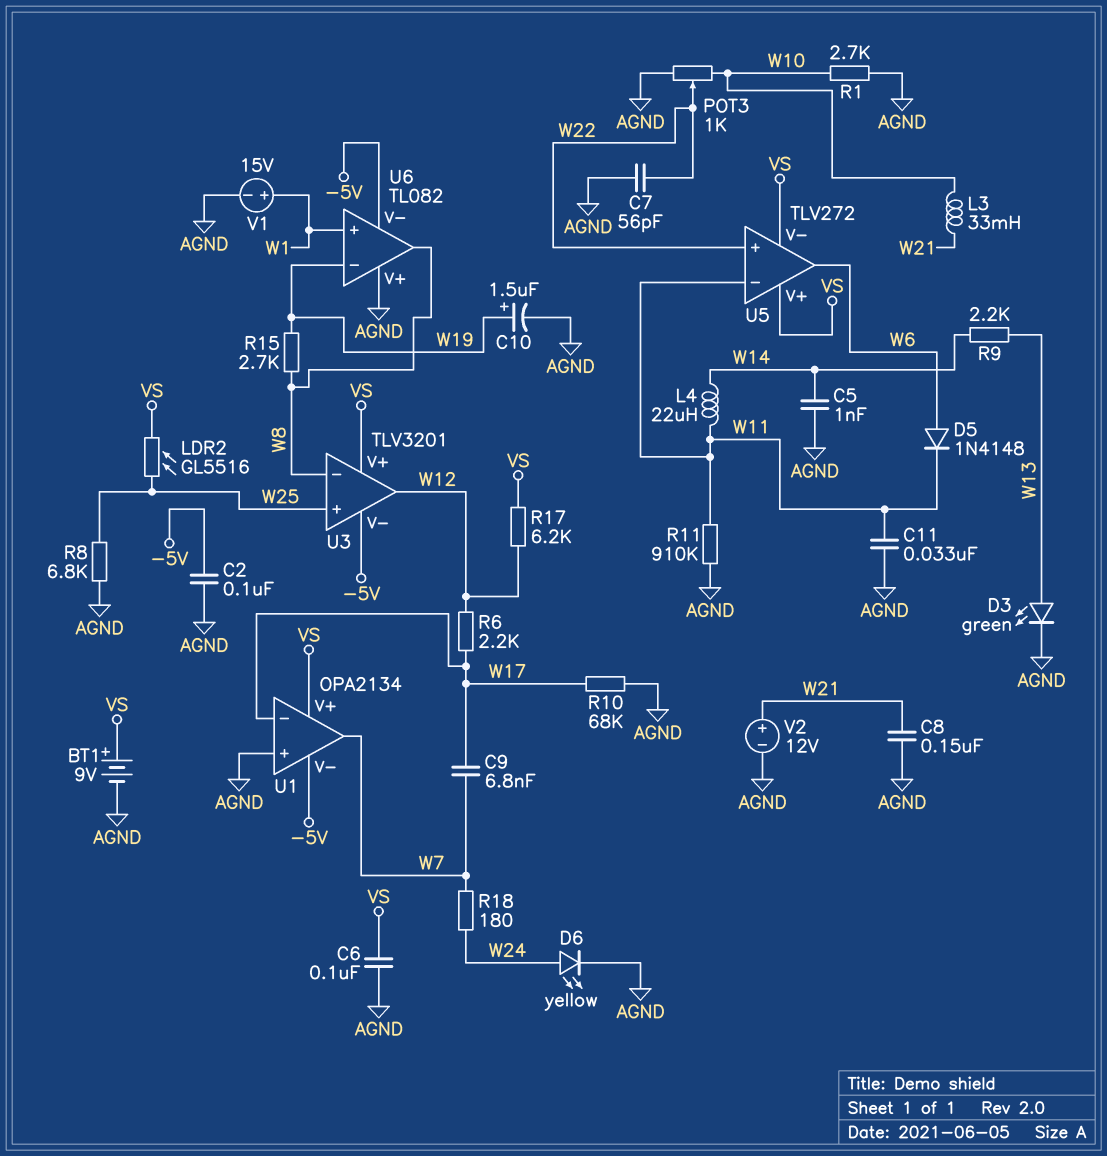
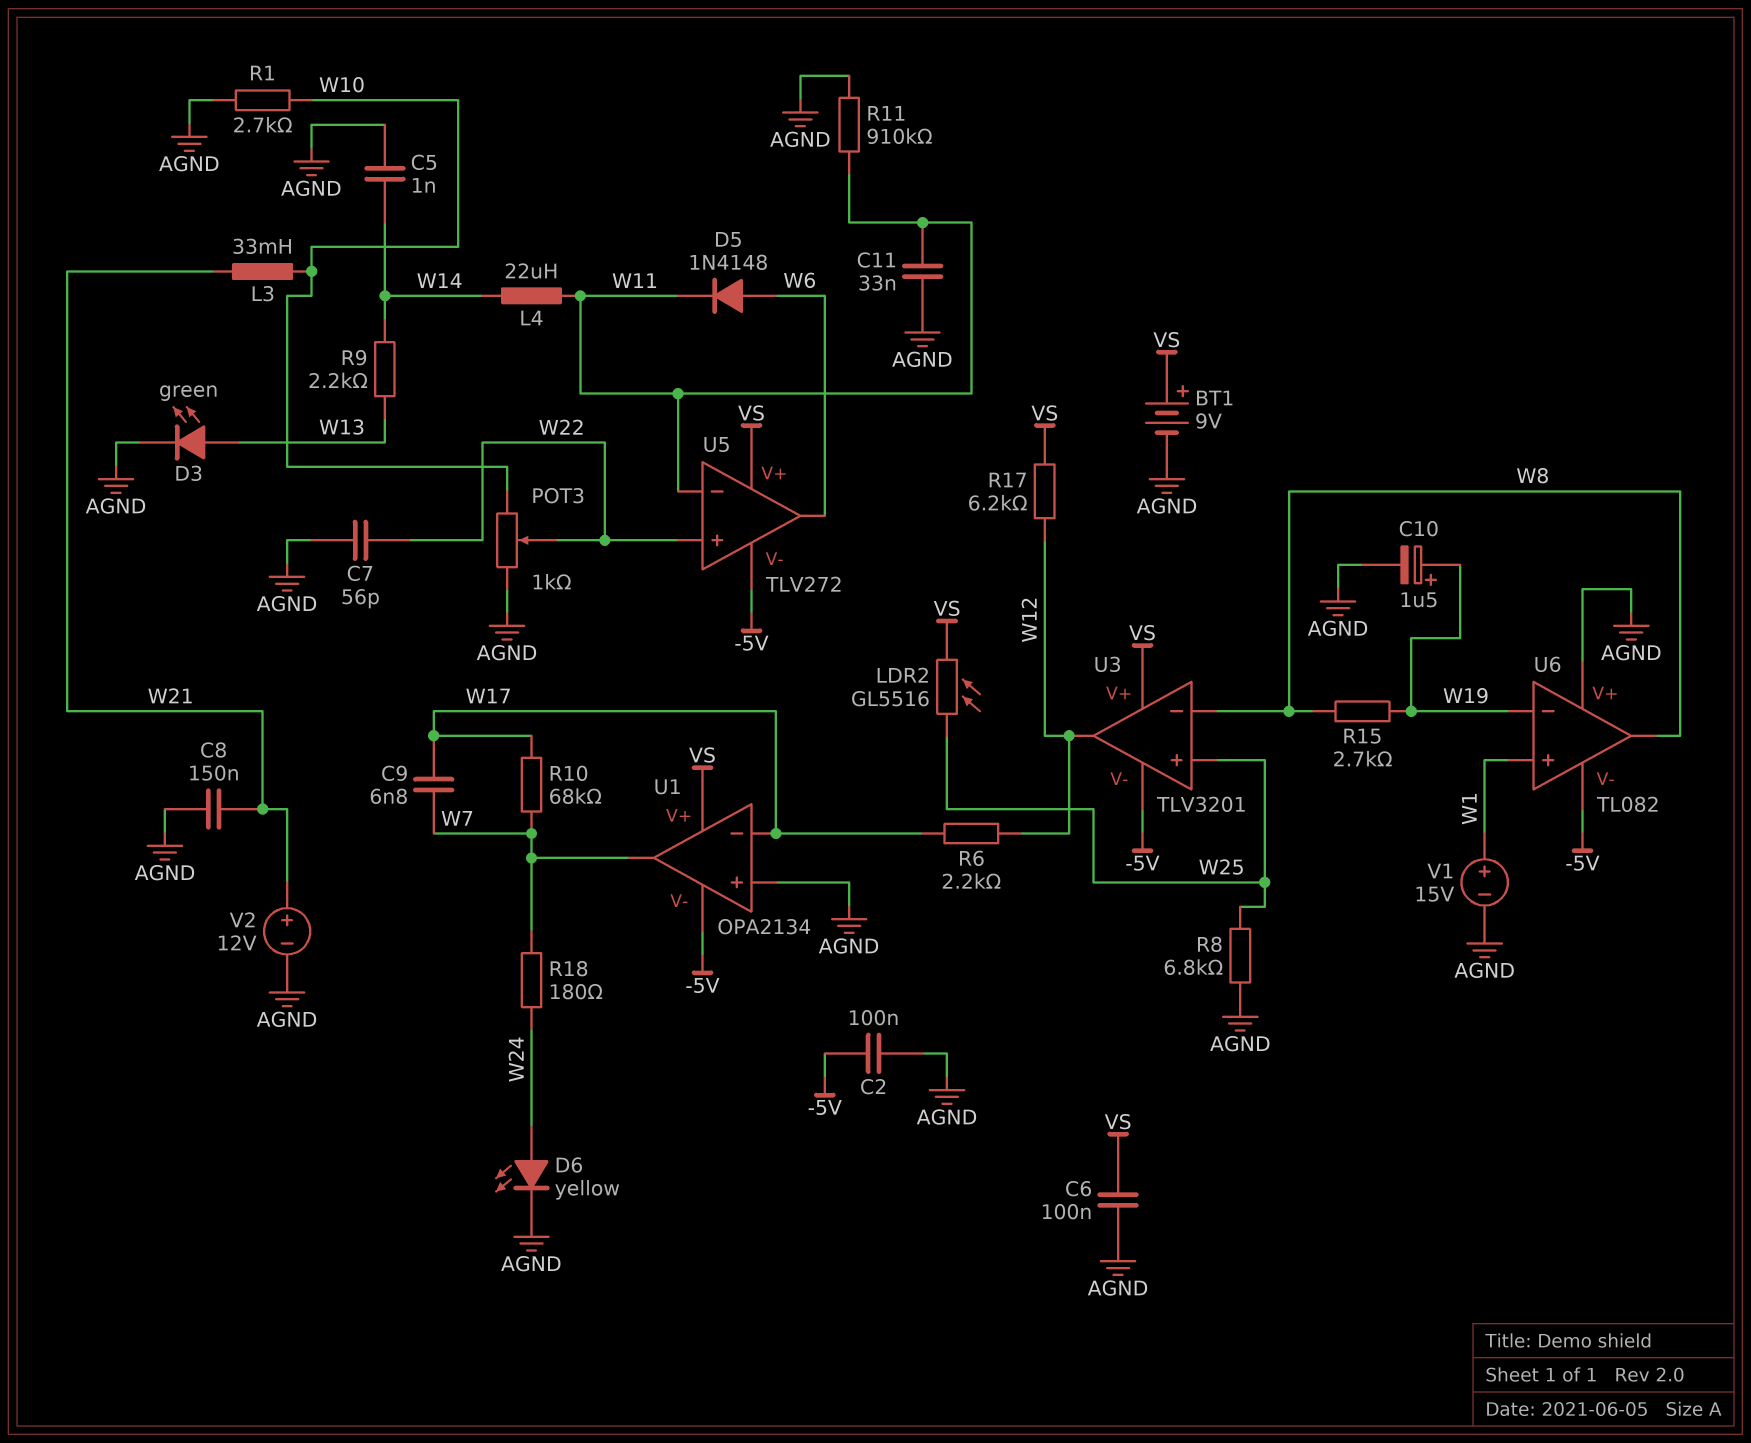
R10: 68k (AGND, W17) -> 68k (W7, W17)
U5 pin V-: VS -> -5V

